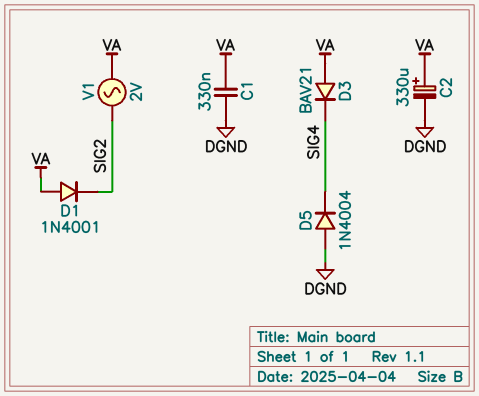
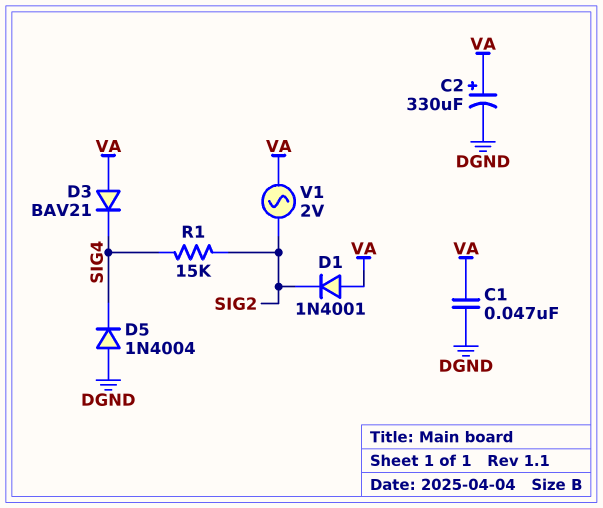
C1: 330nF (DGND, VA) -> 47nF (DGND, VA)
R1: none -> 15k (SIG2, SIG4)

